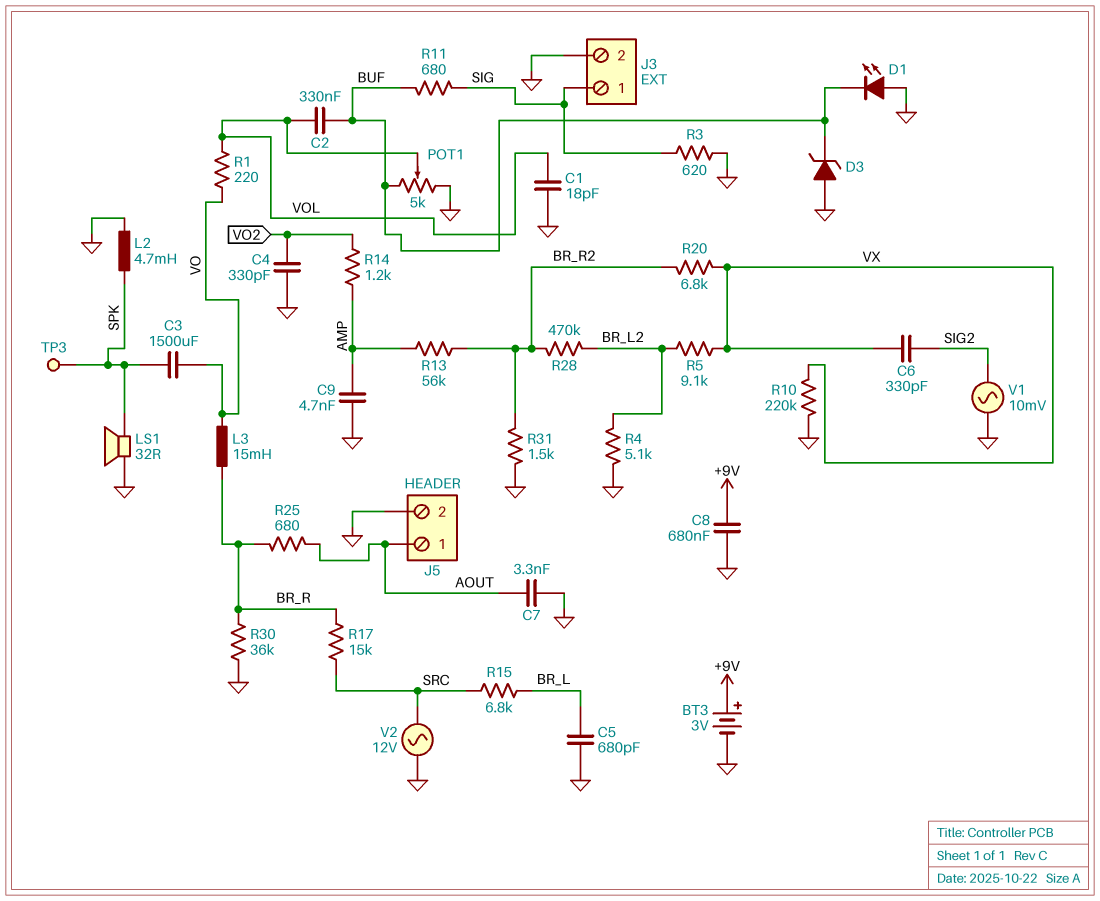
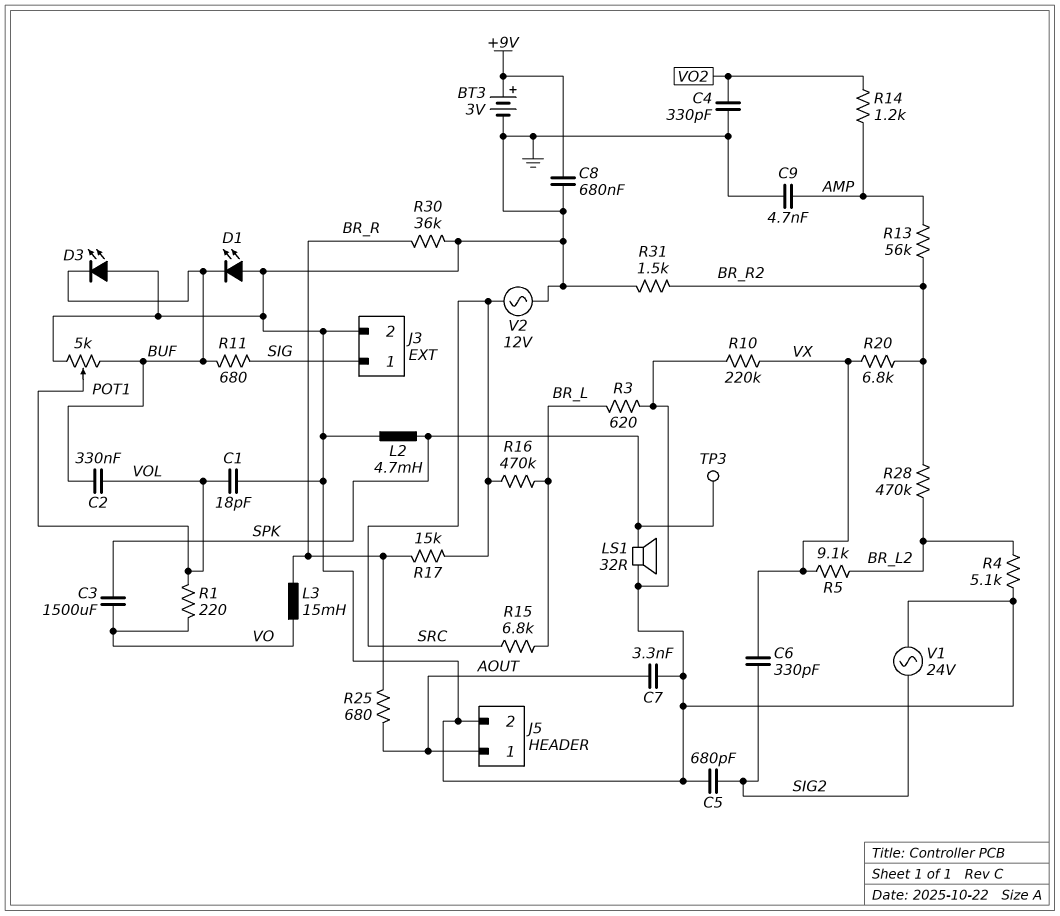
C5: 680pF (BR_L, GND) -> 680pF (GND, SIG2)
D3: zener (A GND, K BUF) -> LED (A GND, K BUF)
R3: 620 (GND, SIG) -> 620 (BR_L, GND)
R16: none -> 470k (BR_L, SRC)
V1: AC 10mV (GND, SIG2) -> AC 24V (GND, SIG2)

